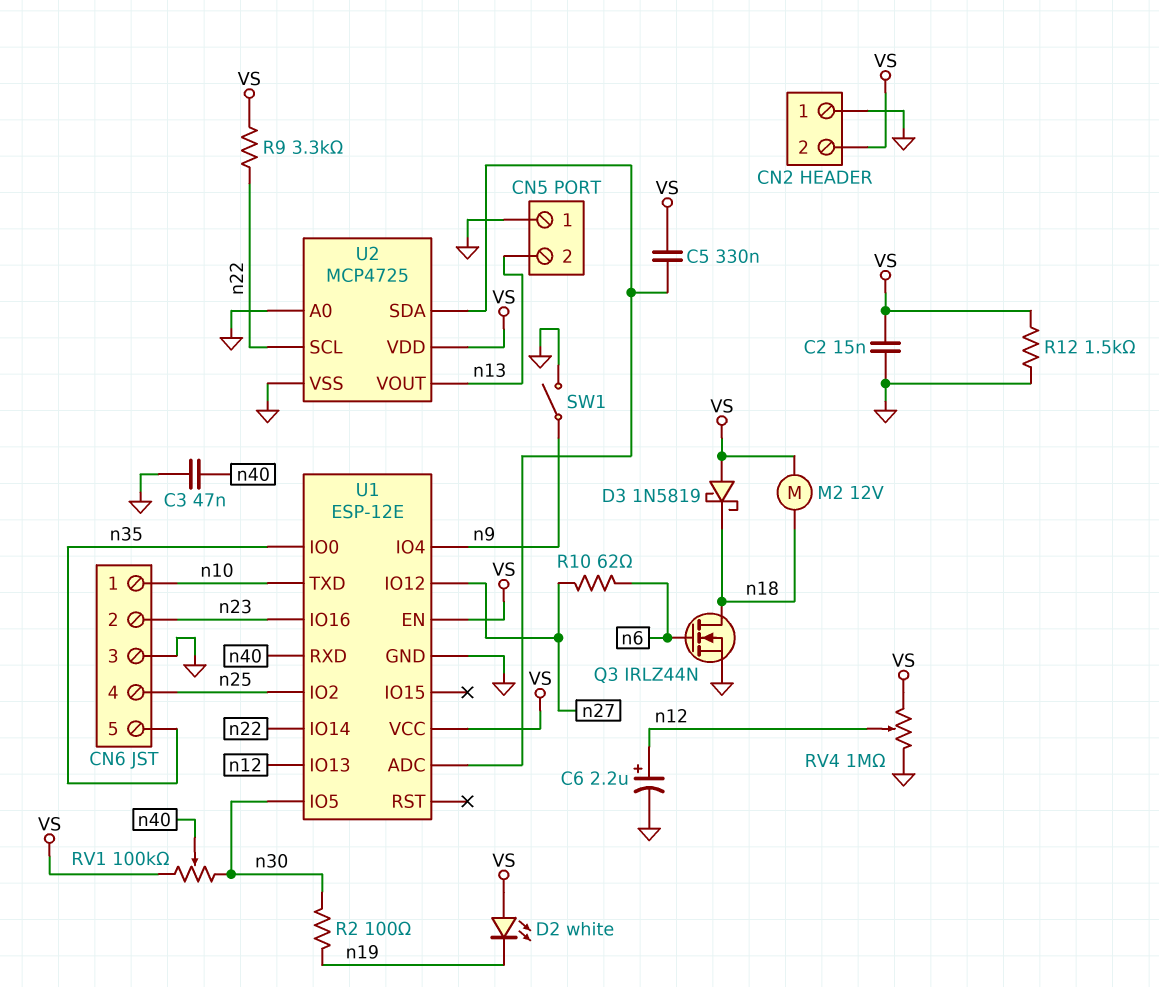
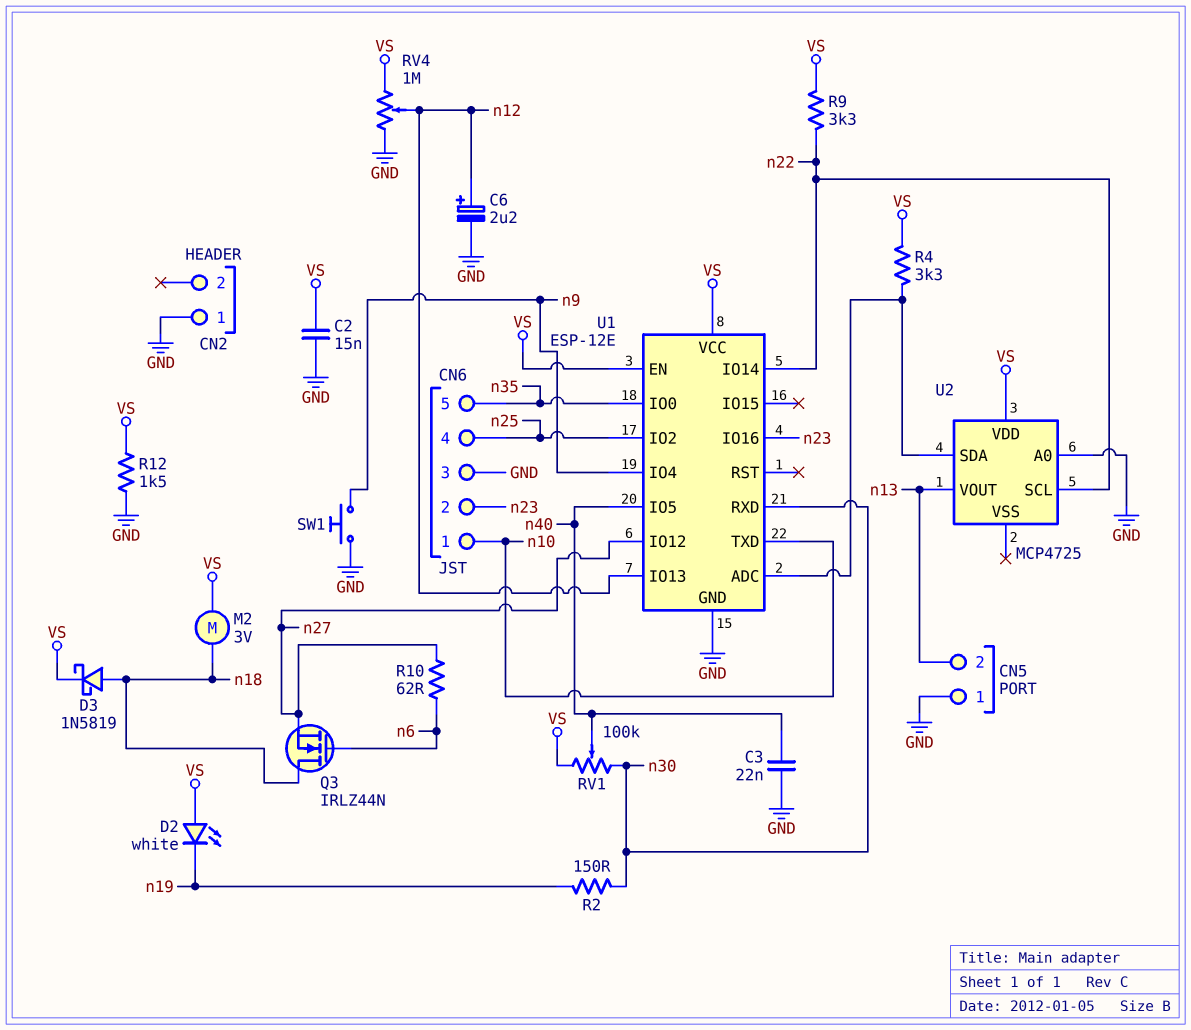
C3: 47nF (GND, n40) -> 22nF (GND, n40)
C5: 330nF (U1/ADC, VS) -> none
CN2 pin 2: VS -> none
D3: schottky 1N5819 (A VS, K n18) -> schottky 1N5819 (A n18, K VS)
M2: motor 12V (VS, n18) -> motor 3V (VS, n18)
Q3: NMOS IRLZ44N (G n6, D n18, S GND) -> NMOS IRLZ44N (G n6, D n18, S n27)
R2: 100 (n19, n30) -> 150 (n19, n30)
R4: none -> 3.3k (U1/ADC, VS)
SW1: switch (GND, n9) -> button (GND, n9)
U1 pin IO5: n30 -> n40
U1 pin RXD: n40 -> n30
U2 pin VSS: GND -> none

